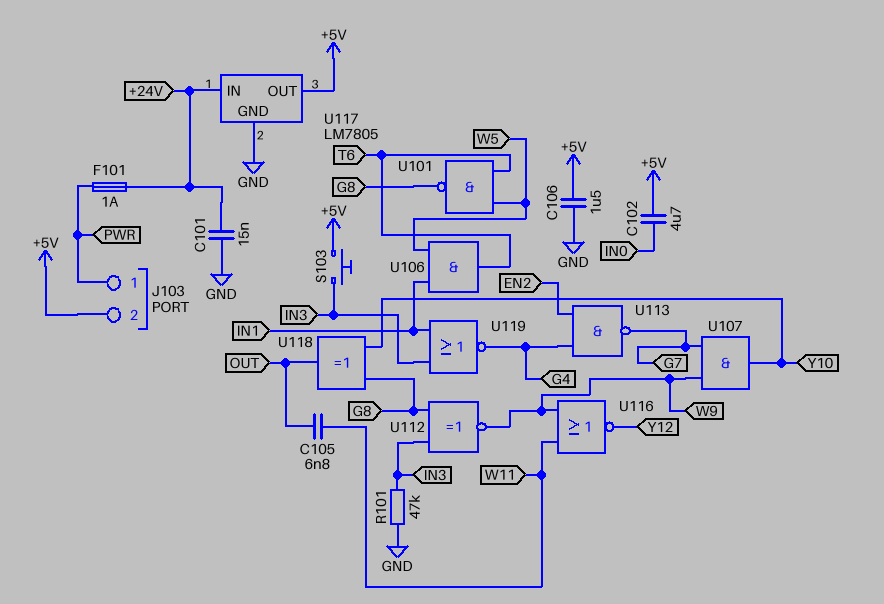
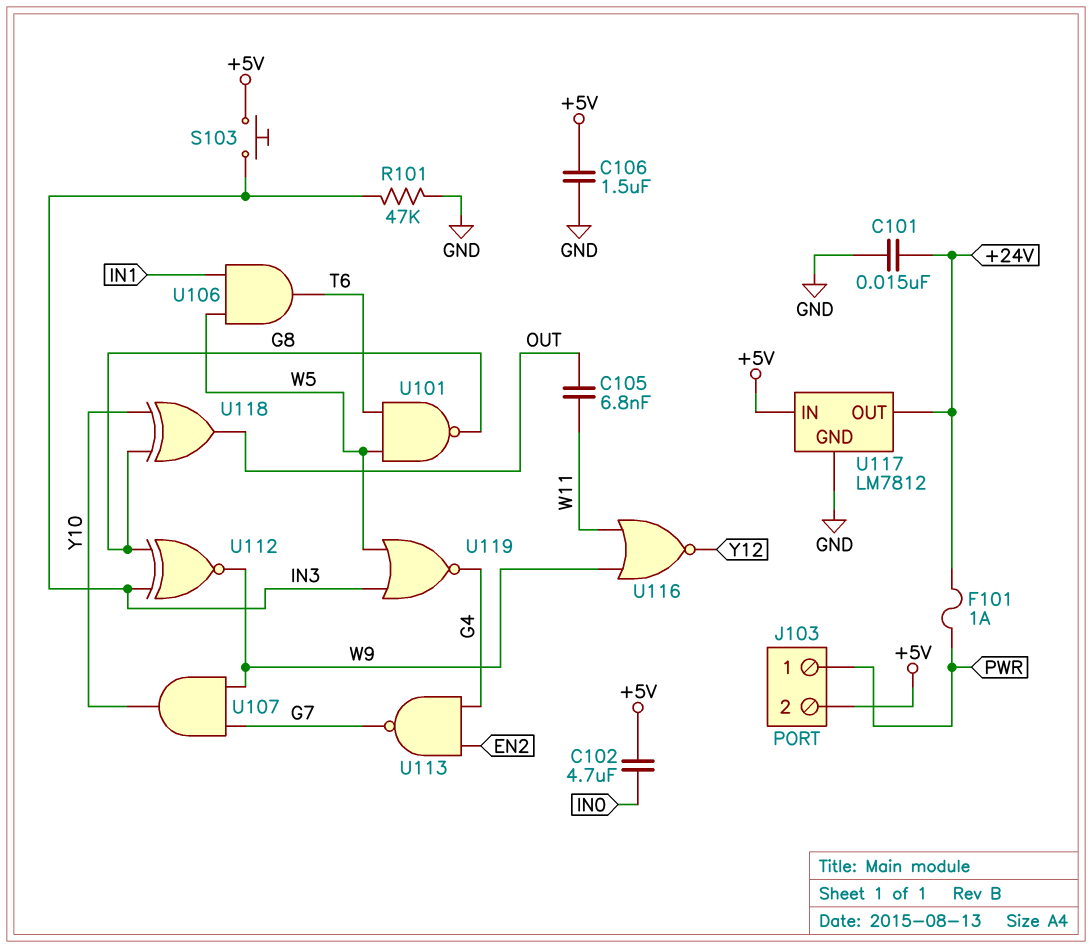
U117: LM7805 -> LM7812
U117 pin IN: +24V -> +5V
U117 pin OUT: +5V -> +24V
U119: NOR (in IN1, in IN3, out G4) -> NOR (in IN3, in W5, out G4)

